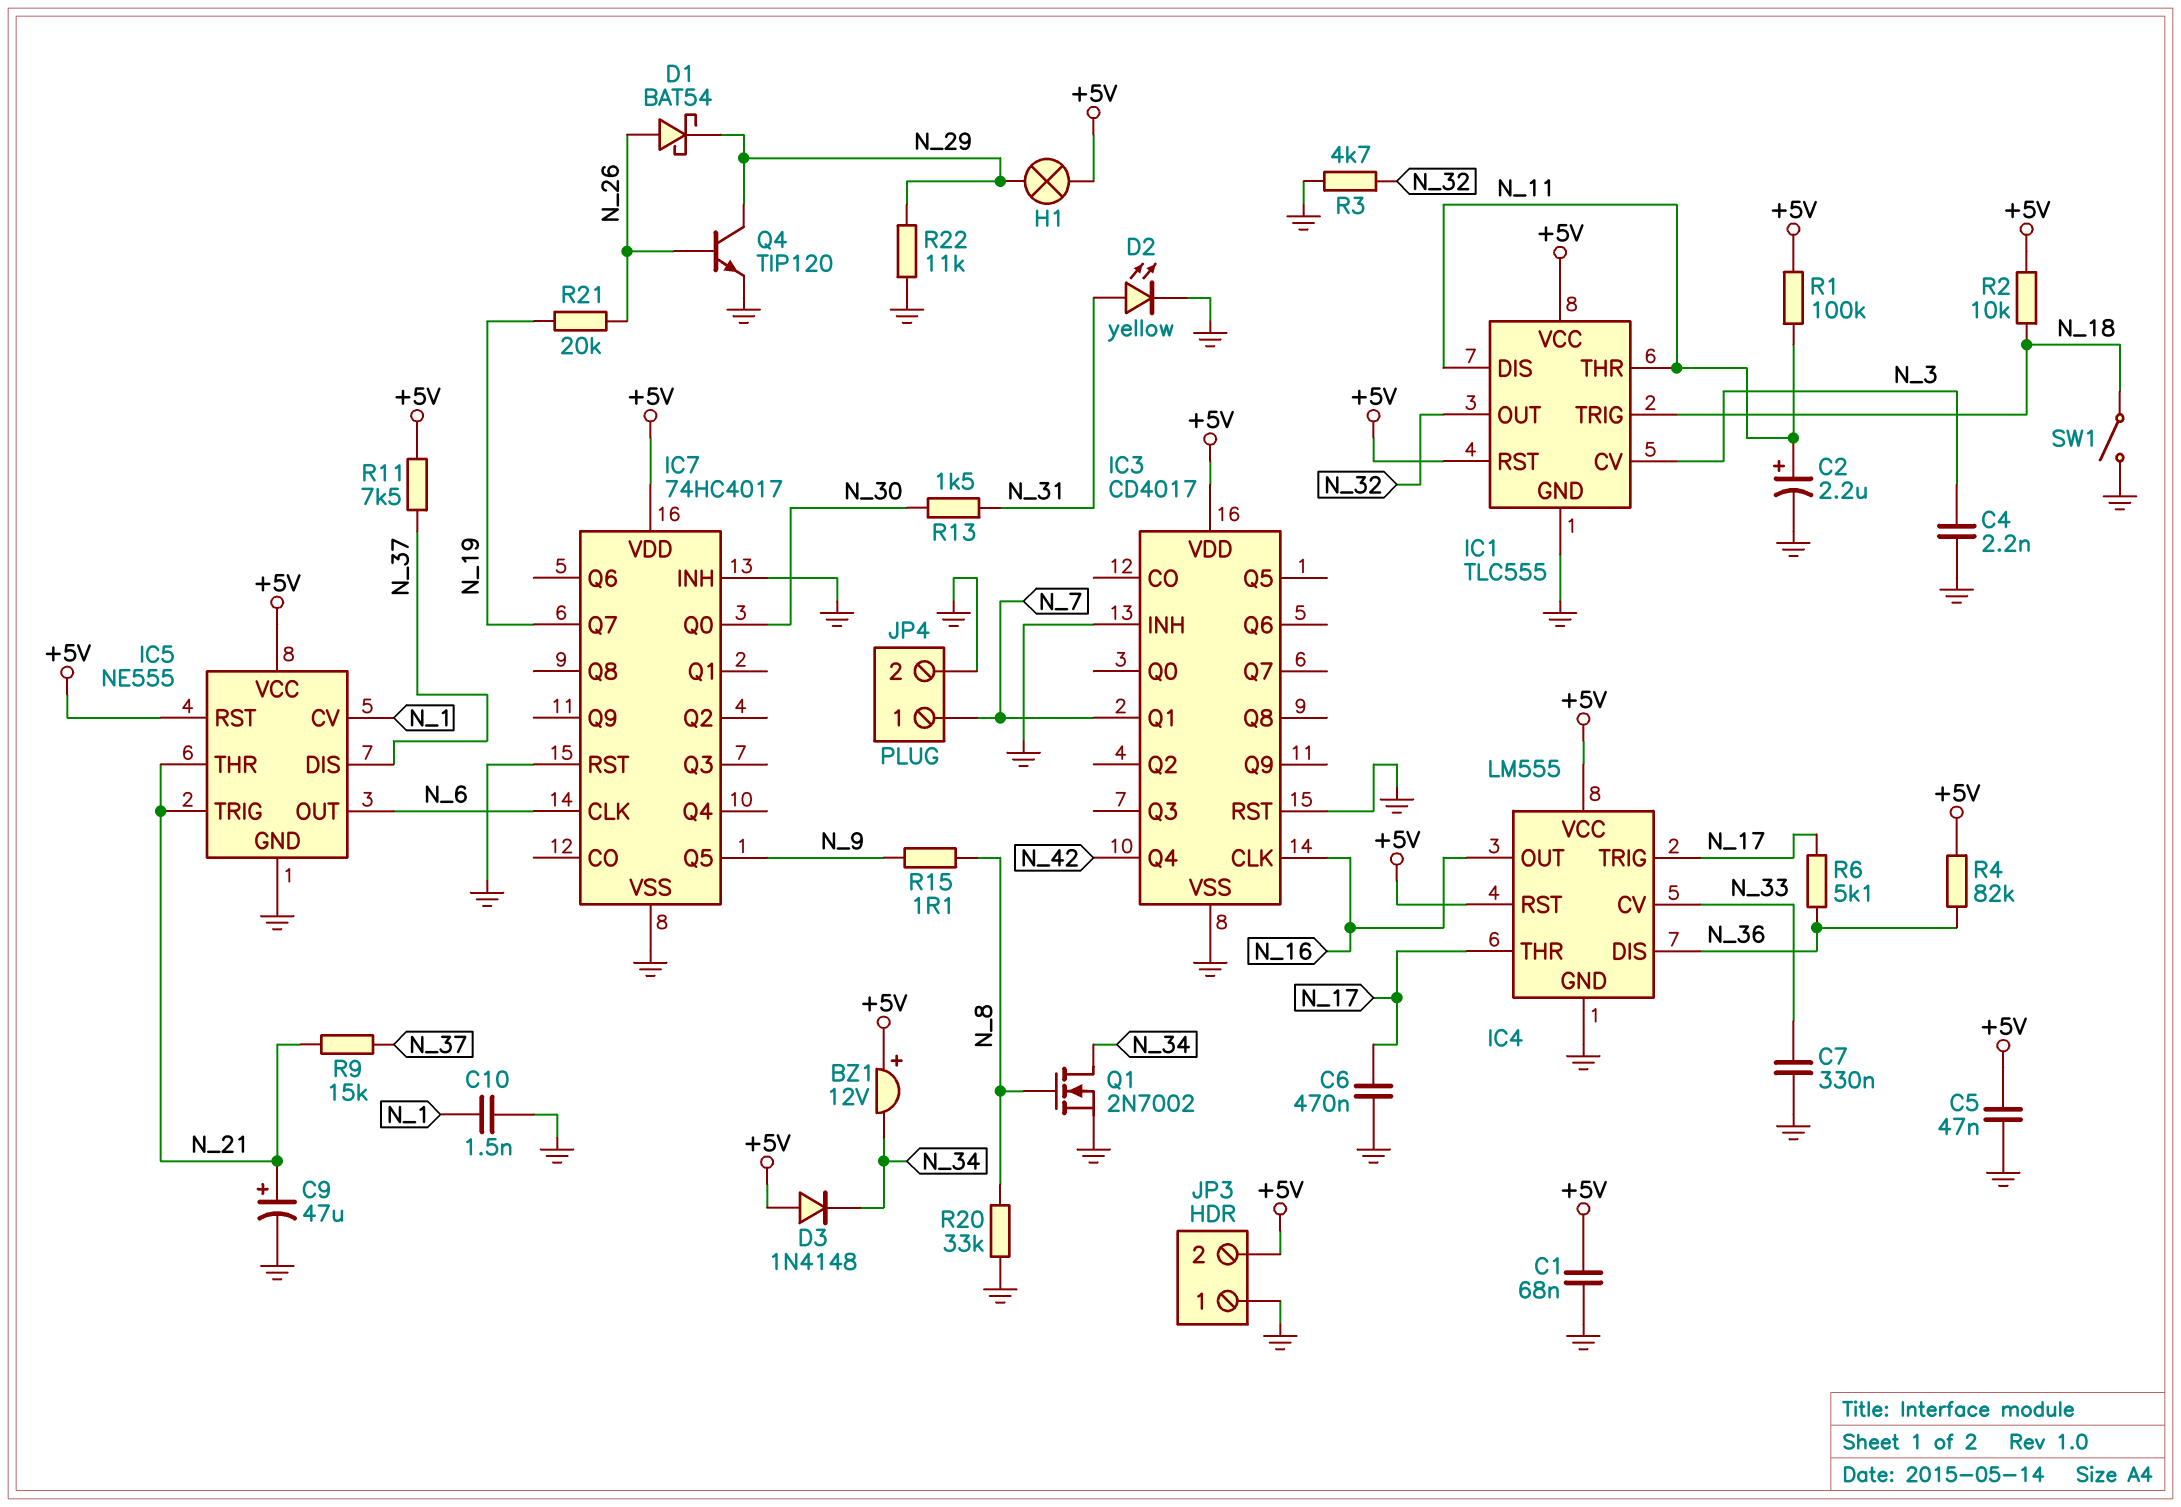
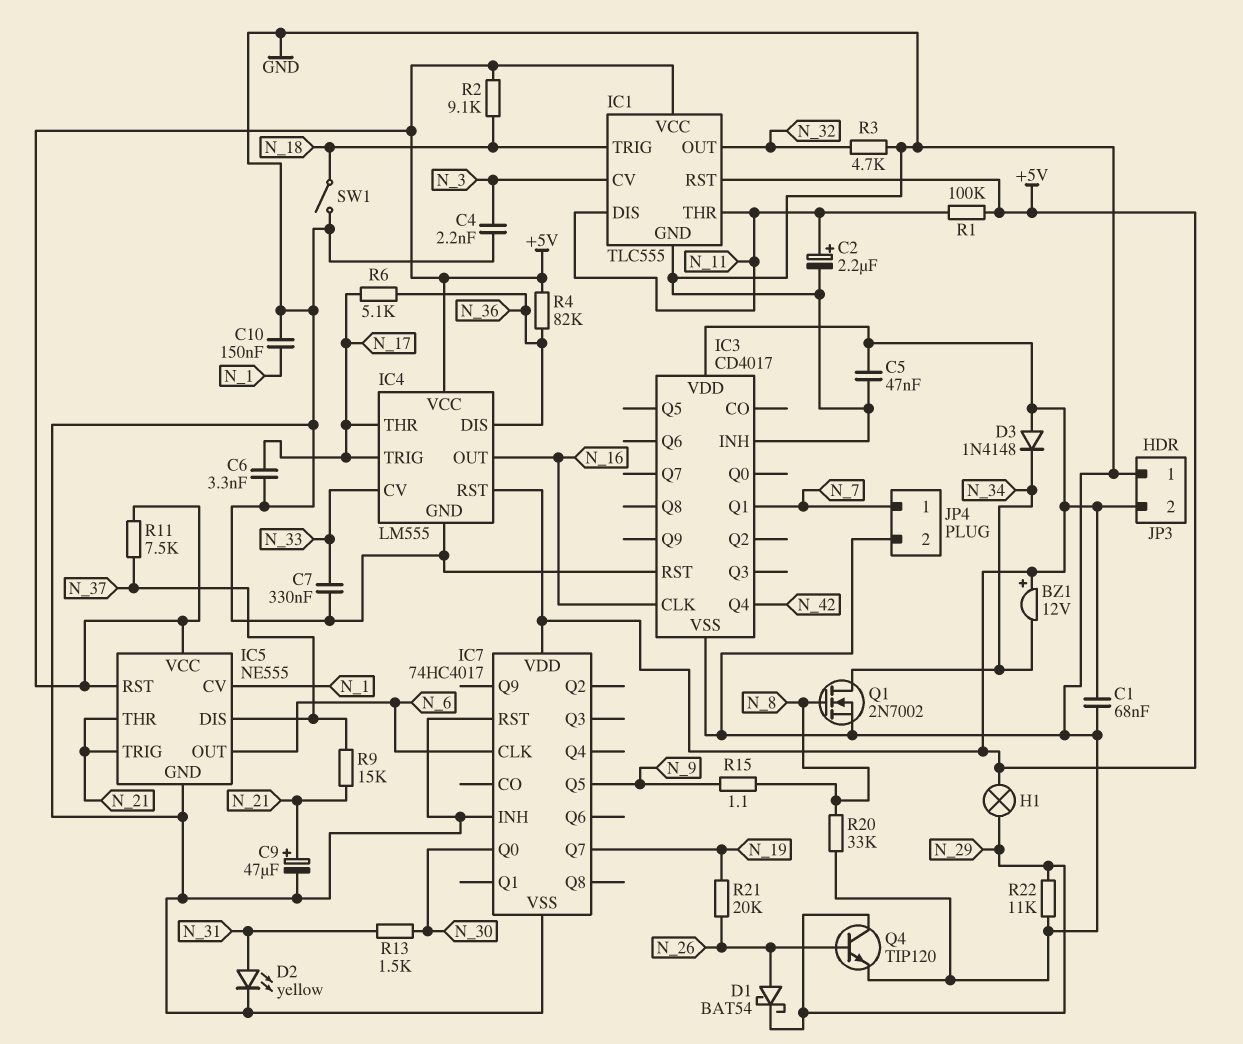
C6: 470nF (GND, N_17) -> 3.3nF (GND, N_17)
C10: 1.5nF (GND, N_1) -> 150nF (GND, N_1)
R2: 10k (+5V, N_18) -> 9.1k (+5V, N_18)

